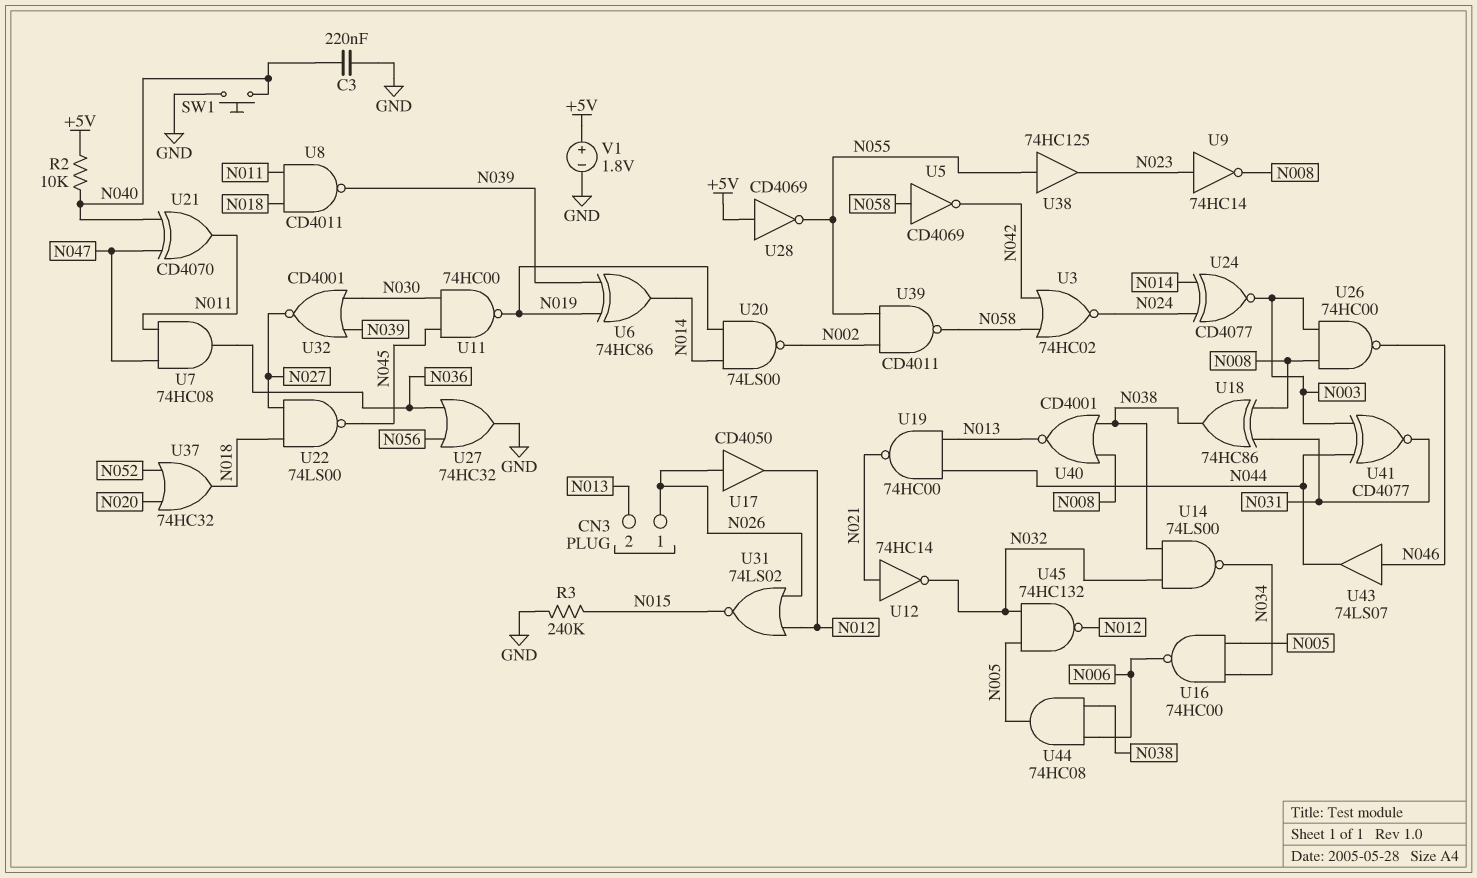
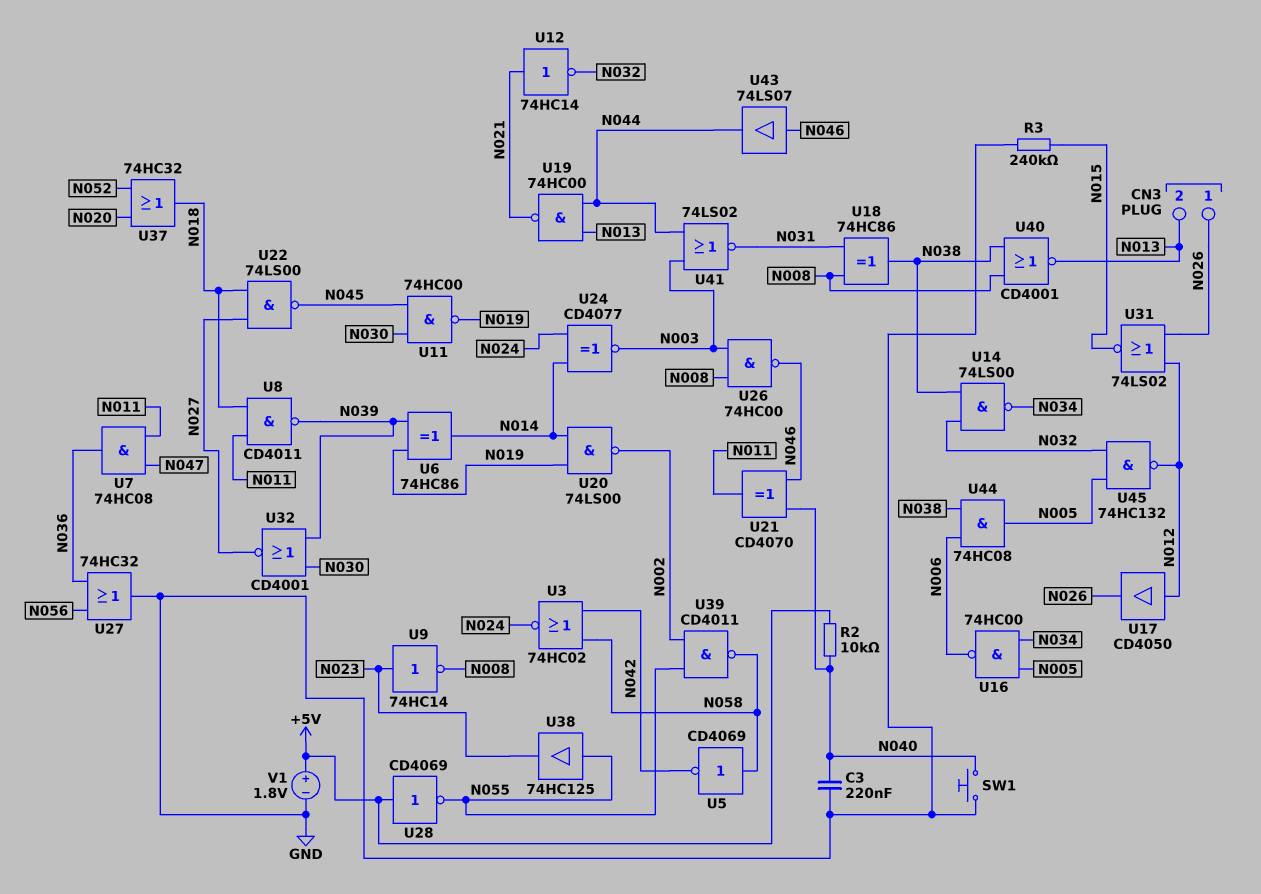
U17: buffer CD4050 (in N026, out N012) -> buffer CD4050 (in N012, out N026)
U21: XOR CD4070 (in N040, in N047, out N011) -> XOR CD4070 (in N040, in N046, out N011)
U41: XNOR CD4077 (in N003, in N044, out N031) -> NOR 74LS02 (in N003, in N044, out N031)

